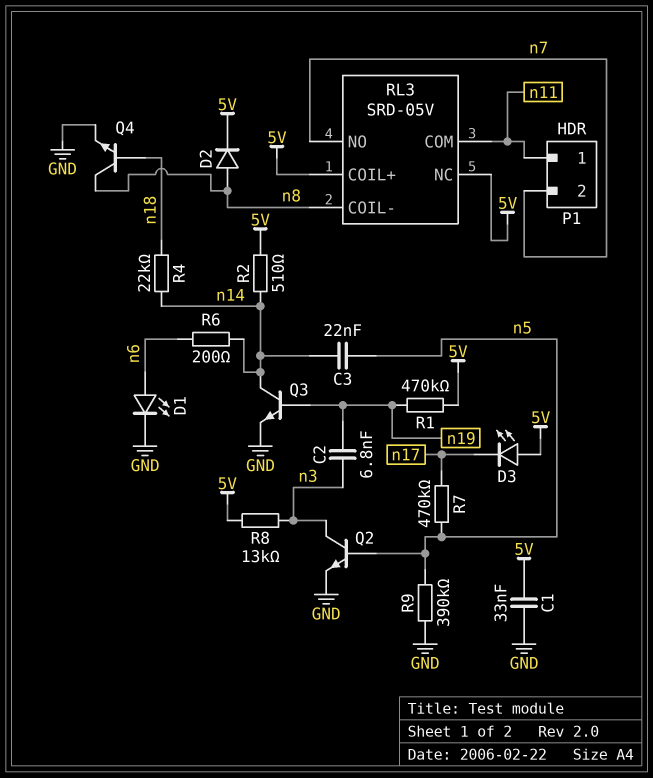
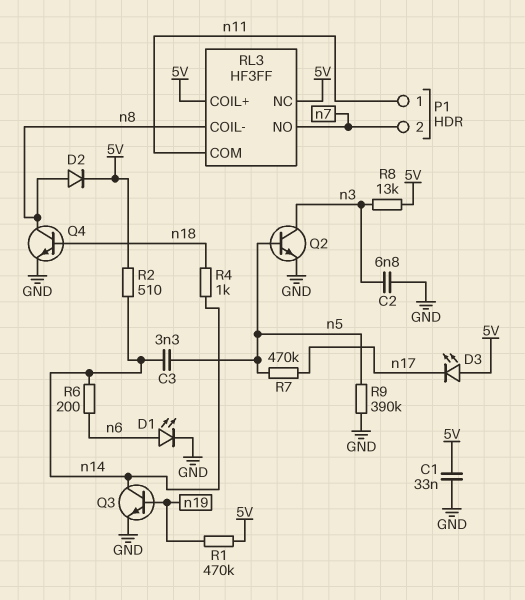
C2: 6.8nF (n3, n19) -> 6.8nF (GND, n3)
C3: 22nF (n5, n14) -> 3.3nF (n5, n14)
R4: 22k (n14, n18) -> 1k (n14, n18)
RL3: SRD-05V -> HF3FF

